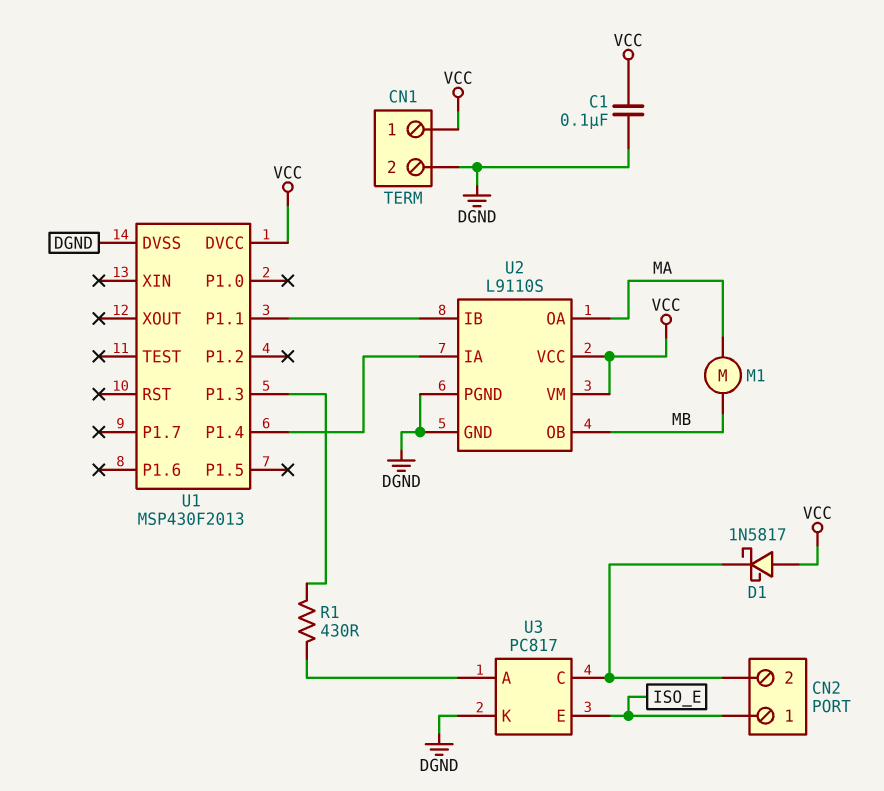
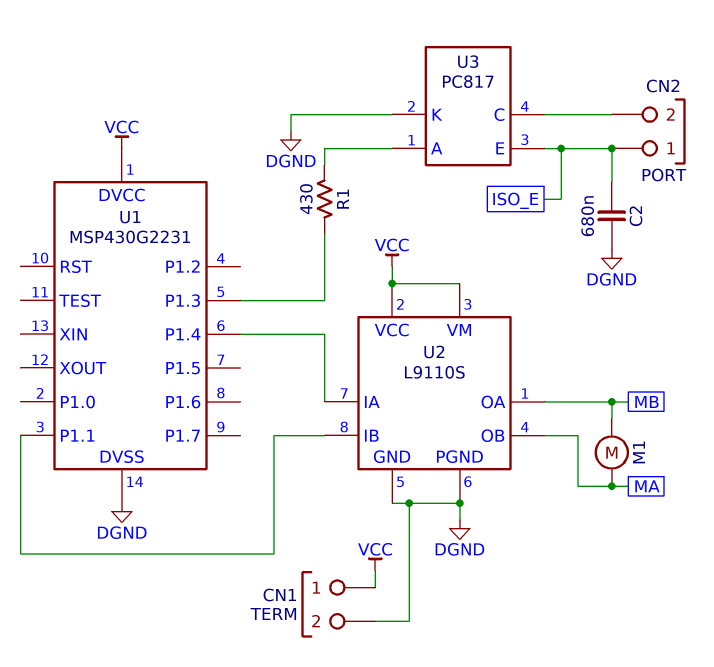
C1: 100nF (DGND, VCC) -> none
C2: none -> 680nF (DGND, ISO_E)
D1: schottky 1N5817 (A VCC, K CN2/2) -> none
U1: MSP430F2013 -> MSP430G2231
U2 pin OA: MA -> MB
U2 pin OB: MB -> MA

